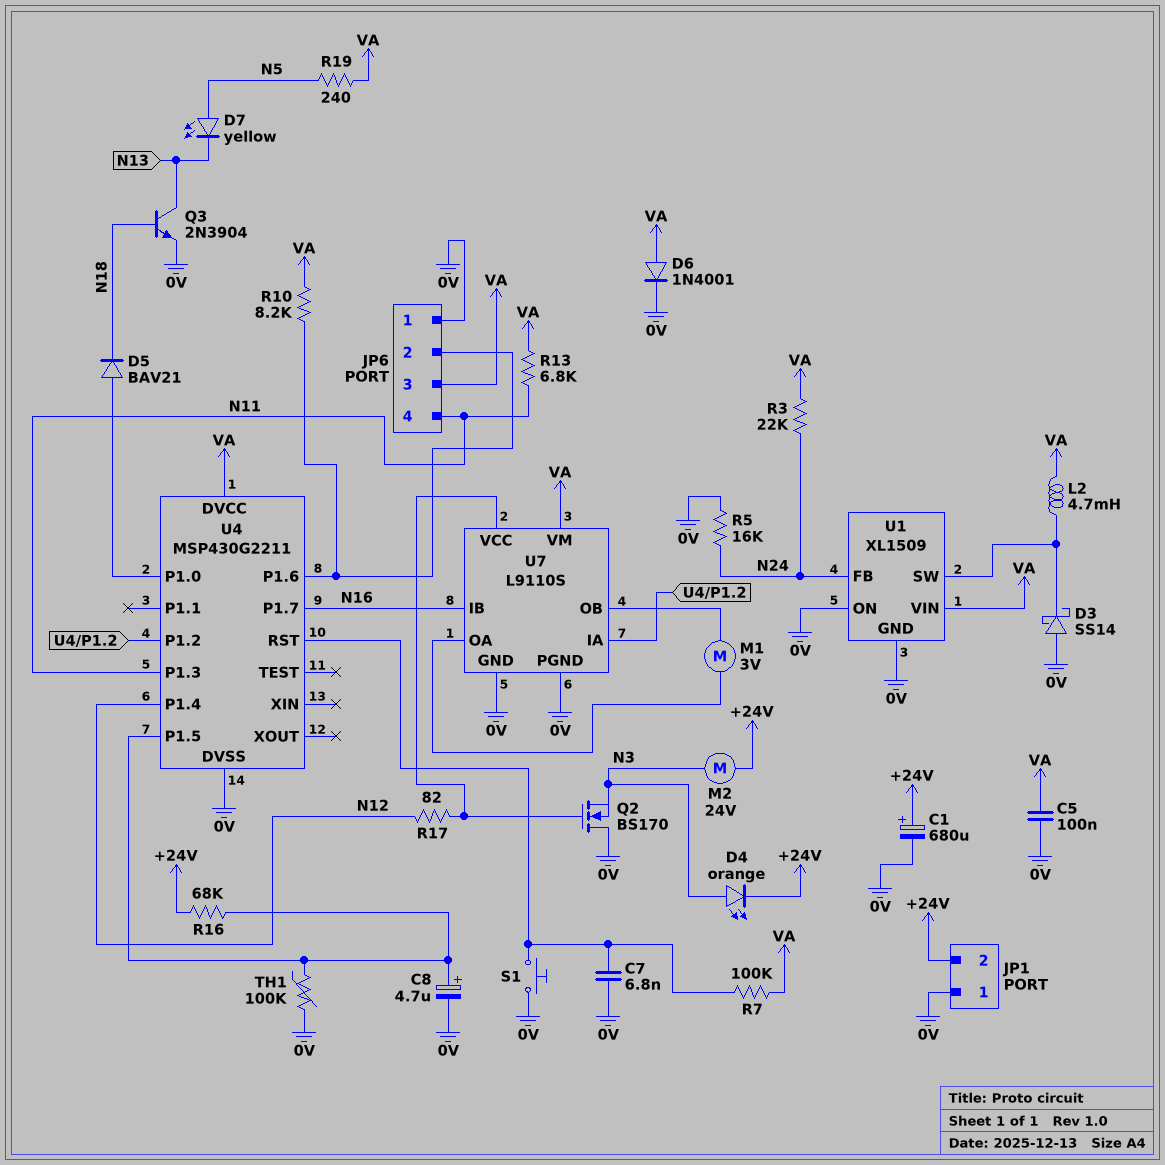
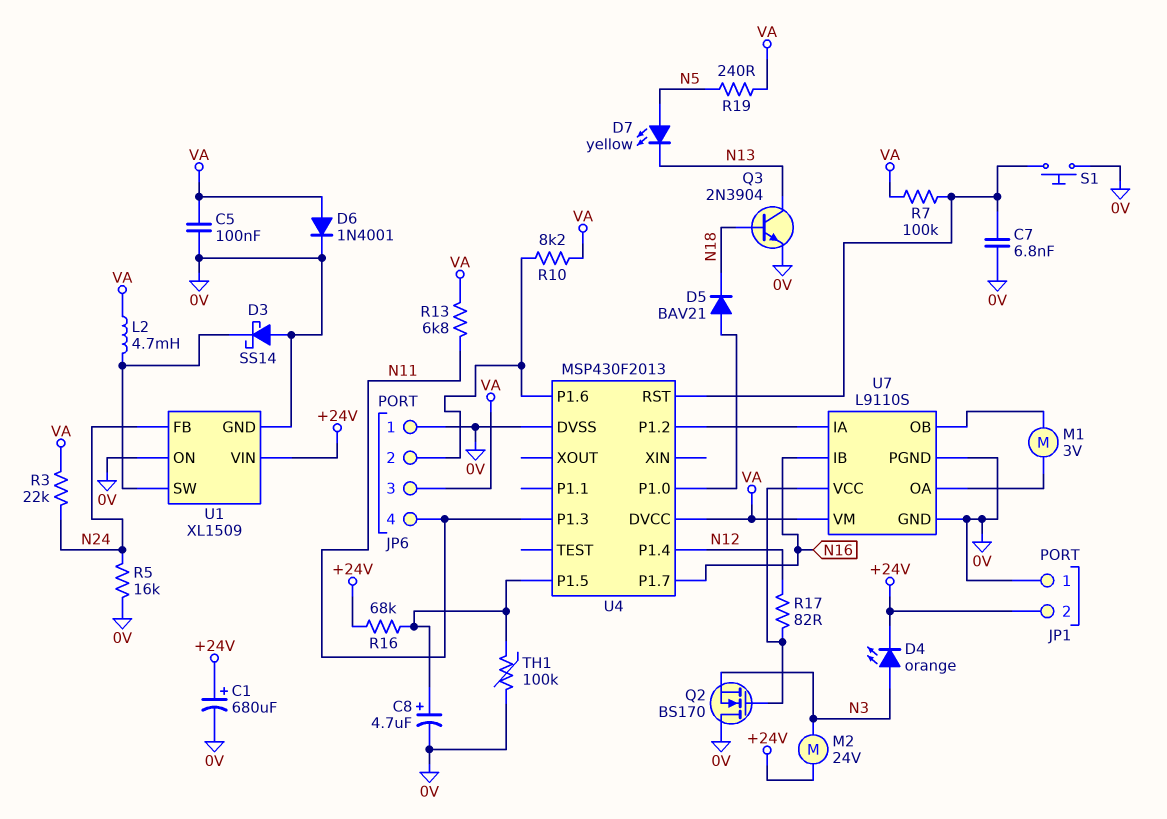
U1 pin VIN: VA -> +24V
U4: MSP430G2211 -> MSP430F2013

